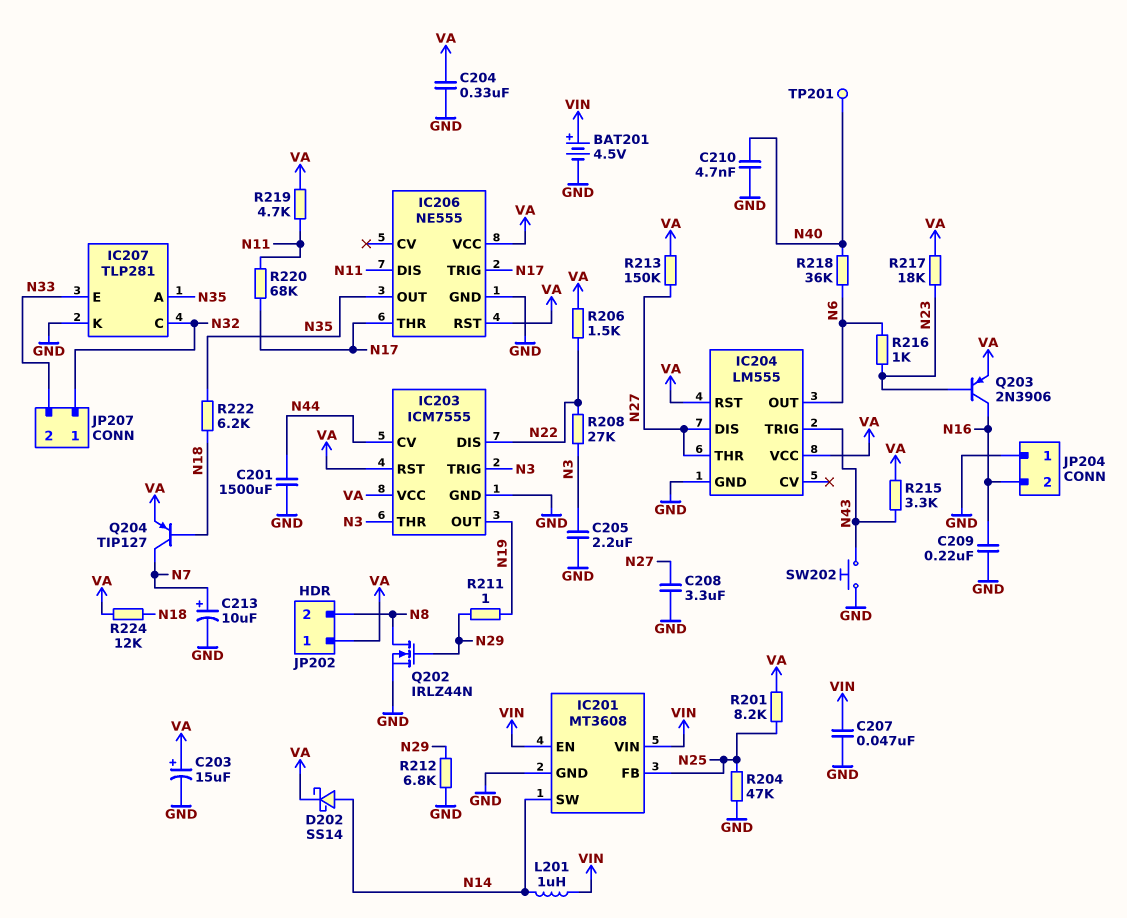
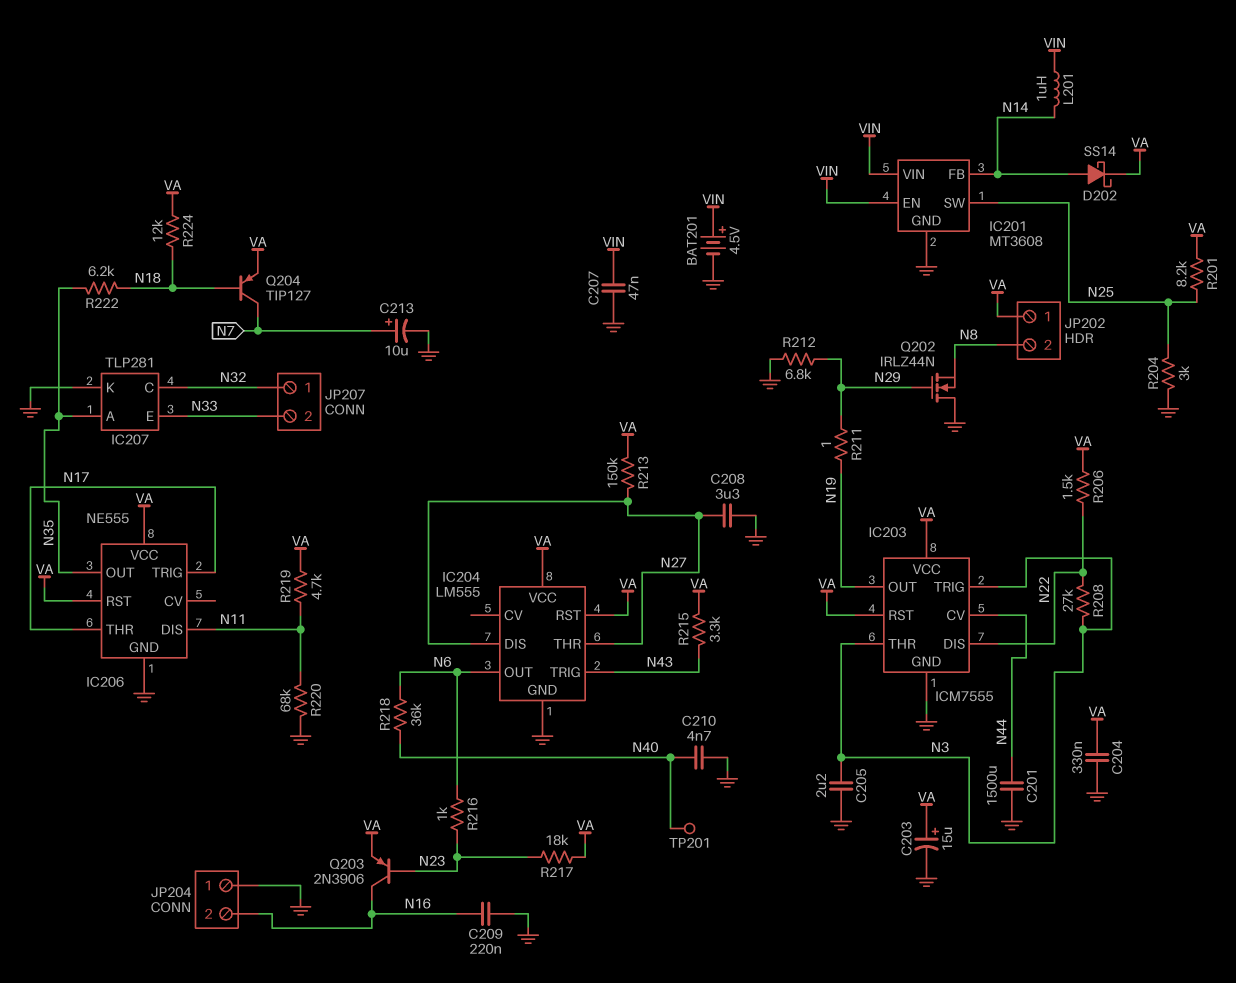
IC201 pin FB: N25 -> N14
IC201 pin SW: N14 -> N25
Q202: NMOS IRLZ44N (G N29, D N8, S GND) -> NMOS IRLZ44N (G N29, D GND, S N8)
R204: 47k (GND, N25) -> 3k (GND, N25)
R220: 68k (N11, N17) -> 68k (GND, N11)
SW202: button (GND, N43) -> none

